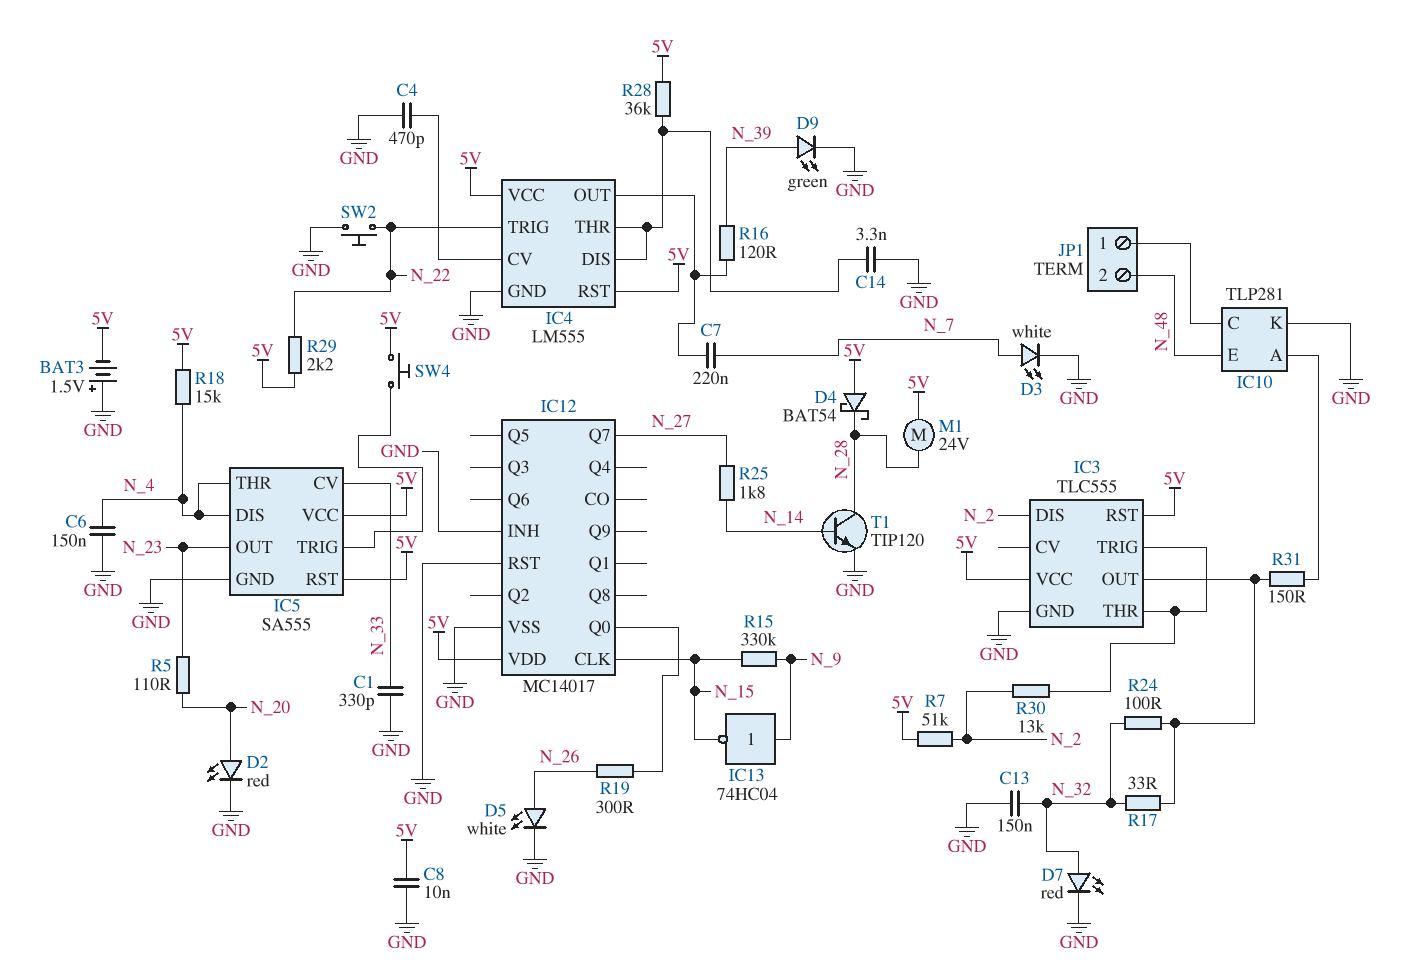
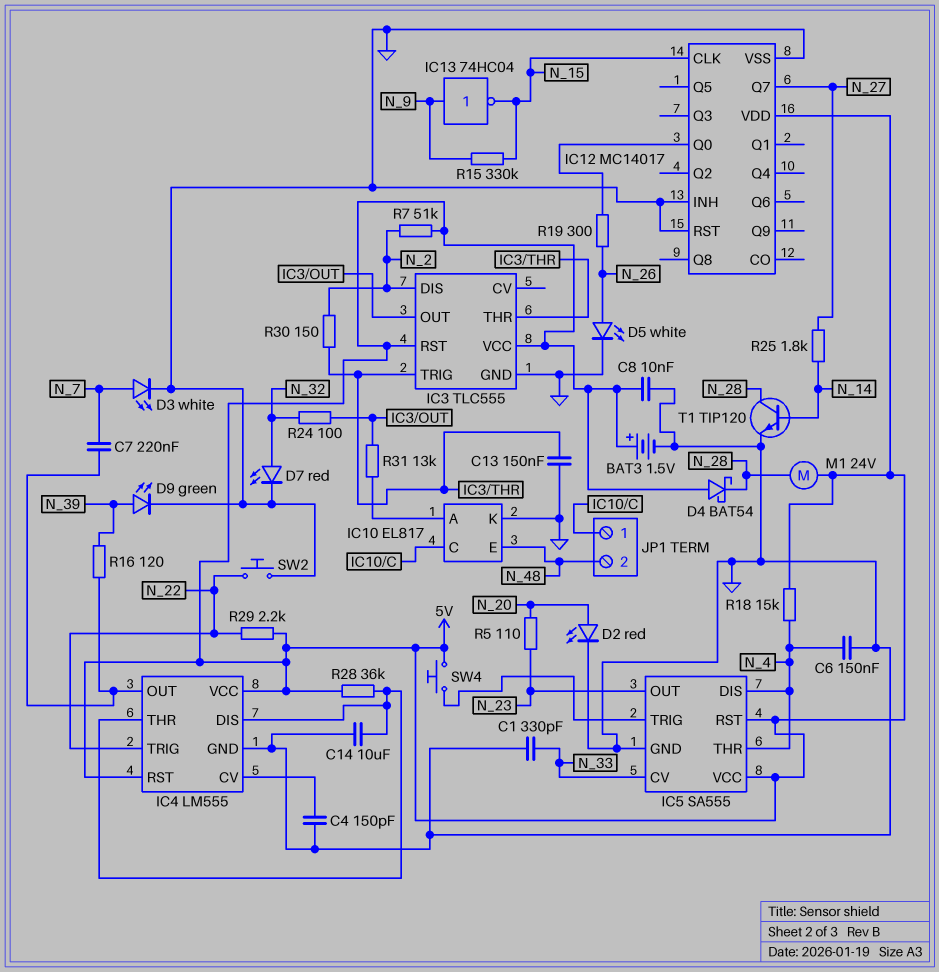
BAT3: 1.5V (plus GND, minus 5V) -> 1.5V (plus 5V, minus GND)
C4: 470pF (GND, IC4/CV) -> 150pF (GND, IC4/CV)
C13: 150nF (GND, N_32) -> 150nF (GND, IC3/THR)
C14: 3.3nF (GND, IC4/DIS) -> 10uF (GND, IC4/DIS)
IC10: TLP281 -> EL817
R17: 33 (IC3/OUT, N_32) -> none
R30: 13k (IC3/THR, N_2) -> 150 (IC3/THR, N_2)
R31: 150 (IC3/OUT, IC10/A) -> 13k (IC3/OUT, IC10/A)

